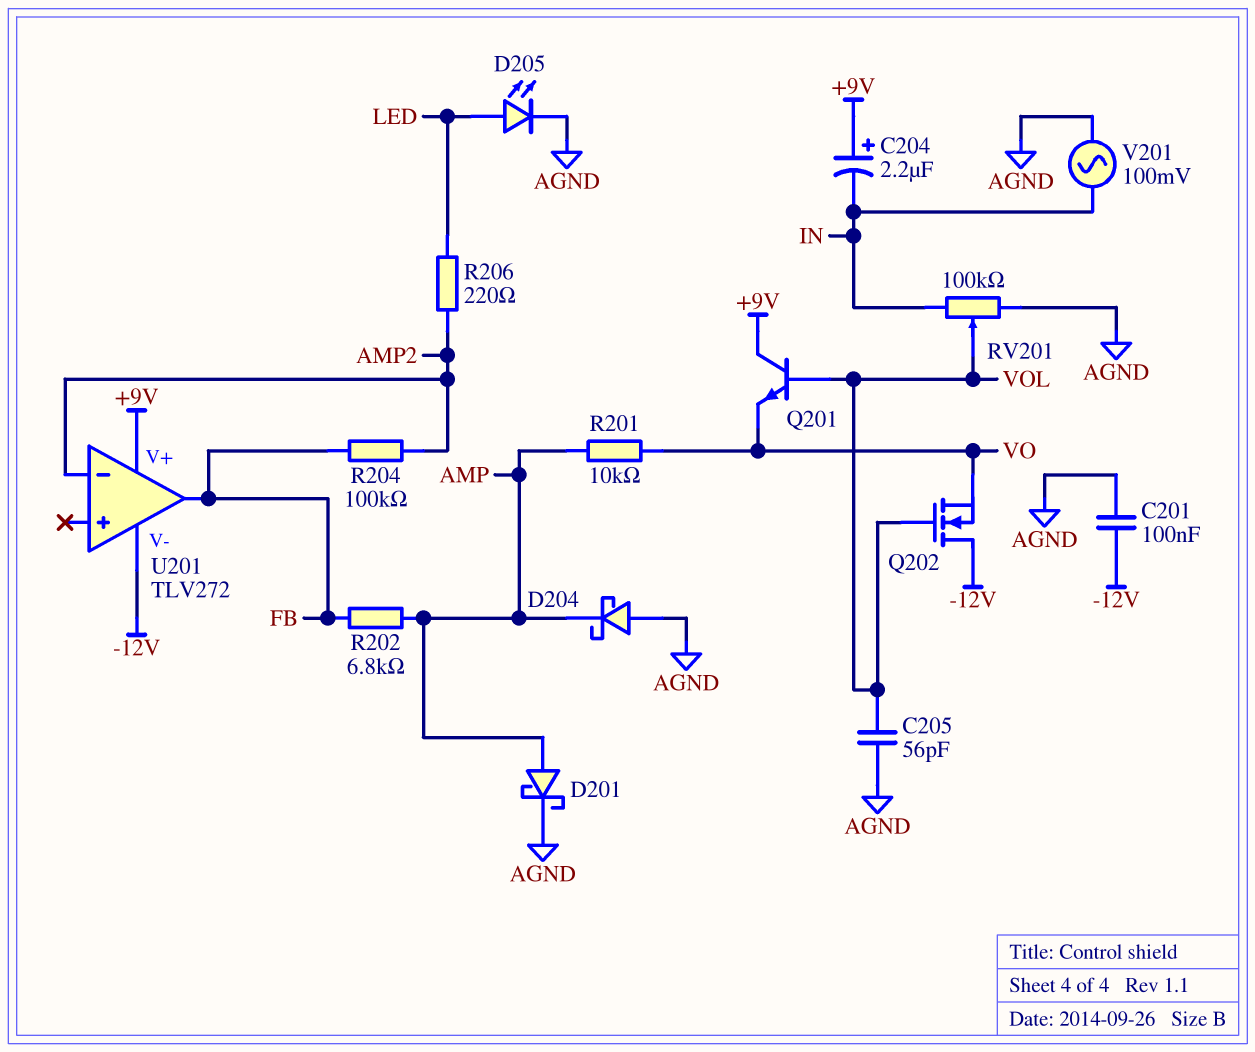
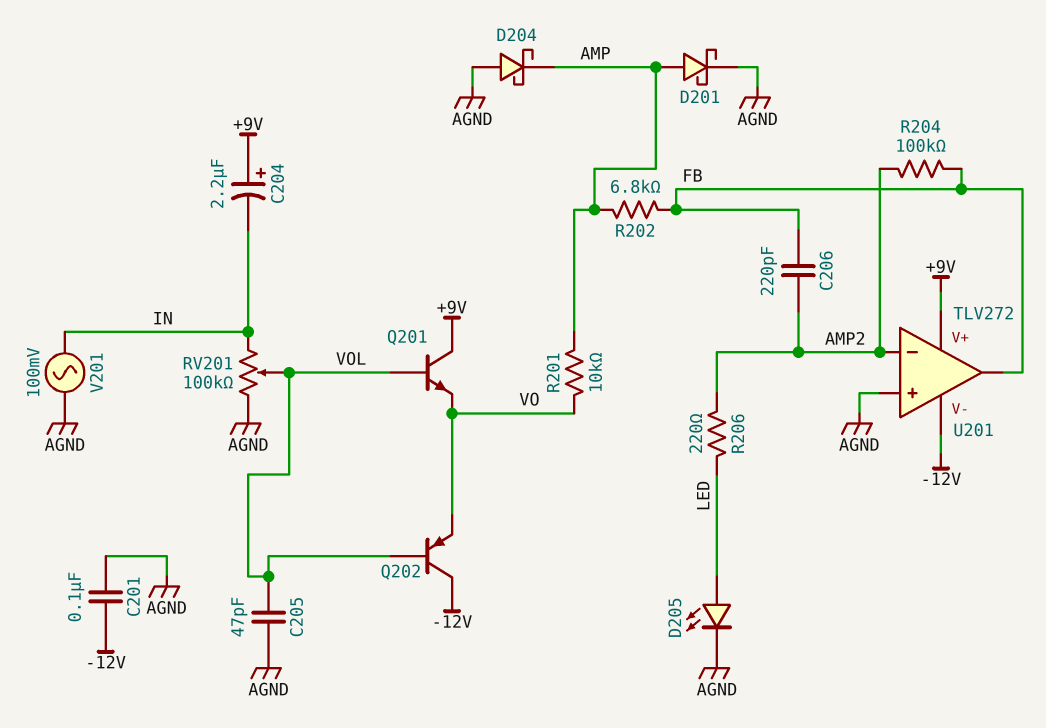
C205: 56pF (AGND, VOL) -> 47pF (AGND, VOL)
C206: none -> 220pF (AMP2, FB)
Q202: NMOS (G VOL, D -12V, S VO) -> PNP (B VOL, C -12V, E VO)
U201 pin in+: none -> AGND

